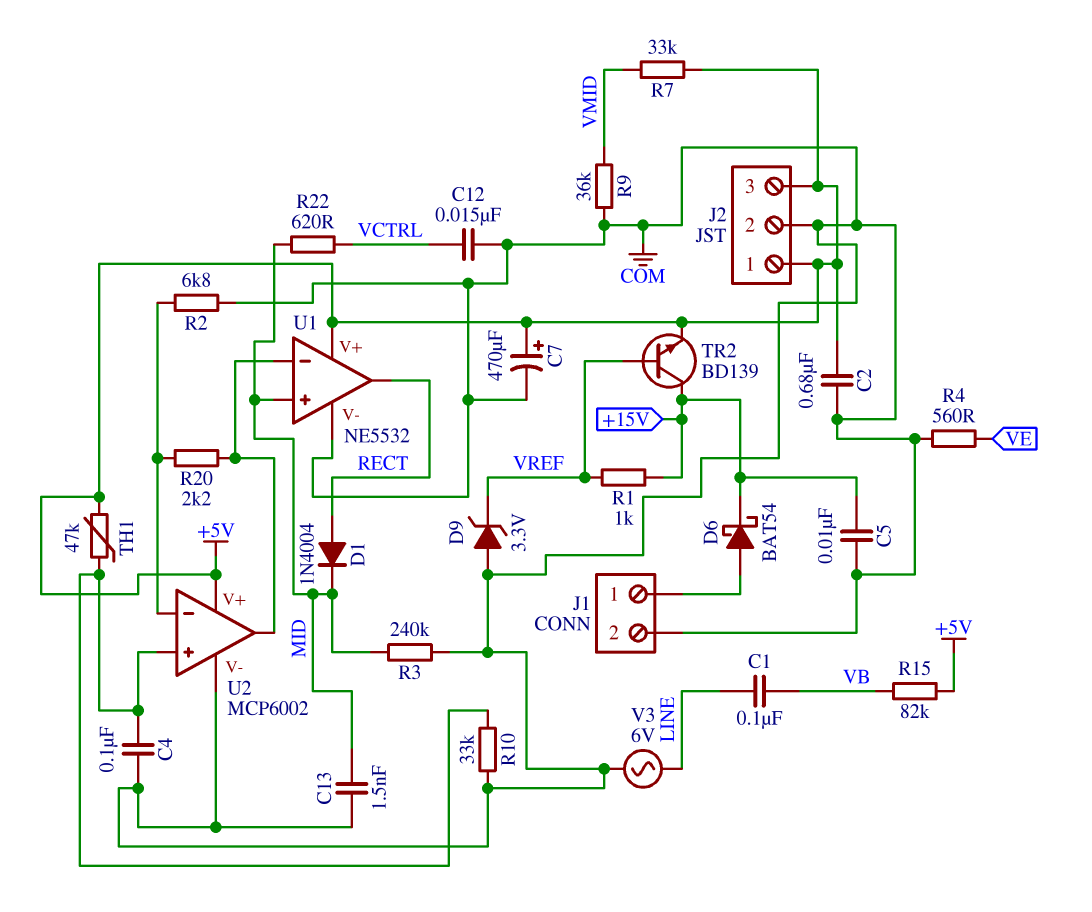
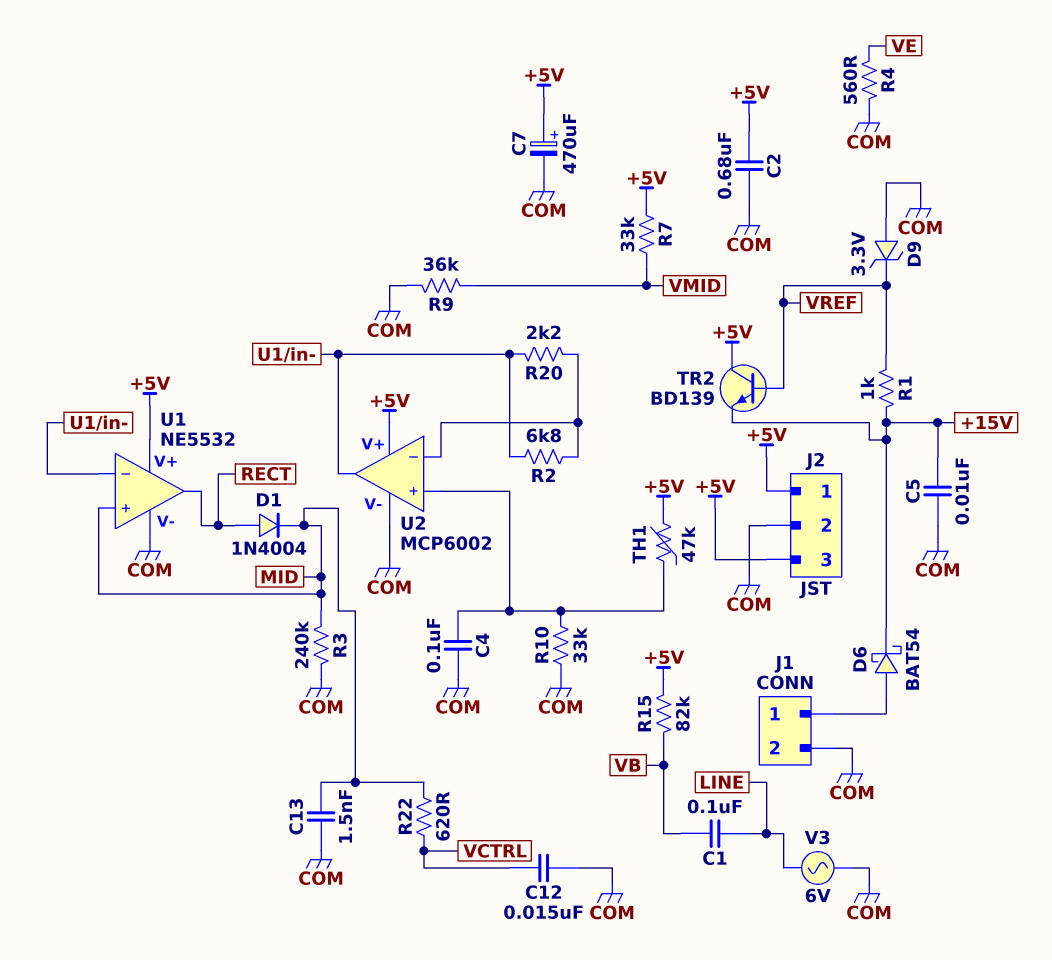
R2: 6.8k (COM, U2/in-) -> 6.8k (U1/in-, U2/in-)
TR2: NPN BD139 (B VREF, C +15V, E +5V) -> NPN BD139 (B VREF, C +5V, E +15V)

